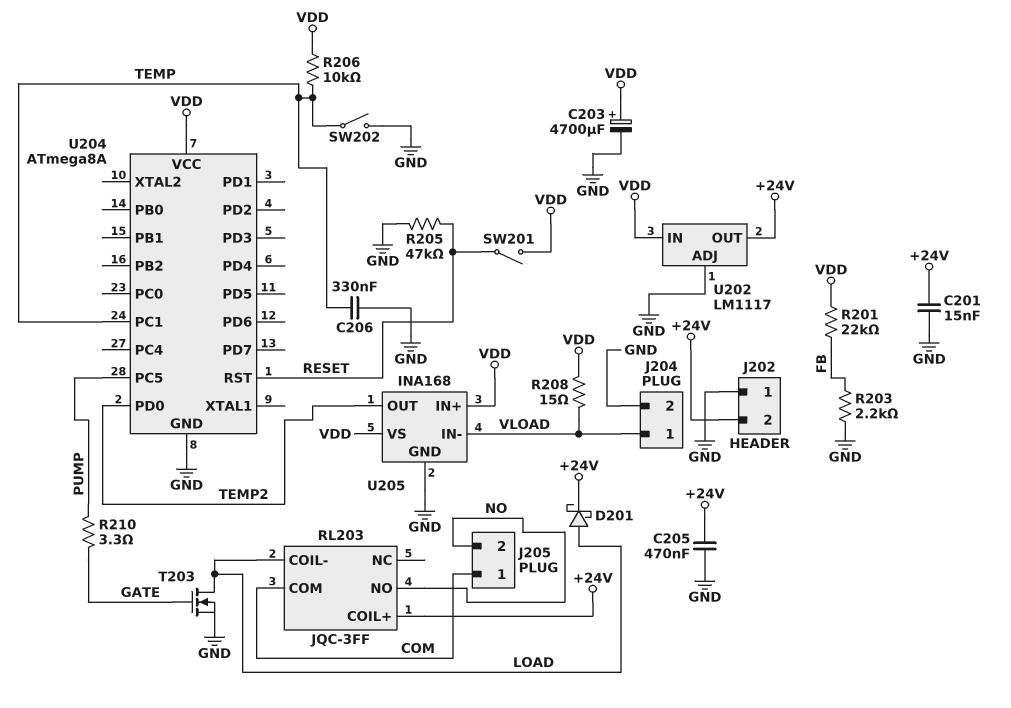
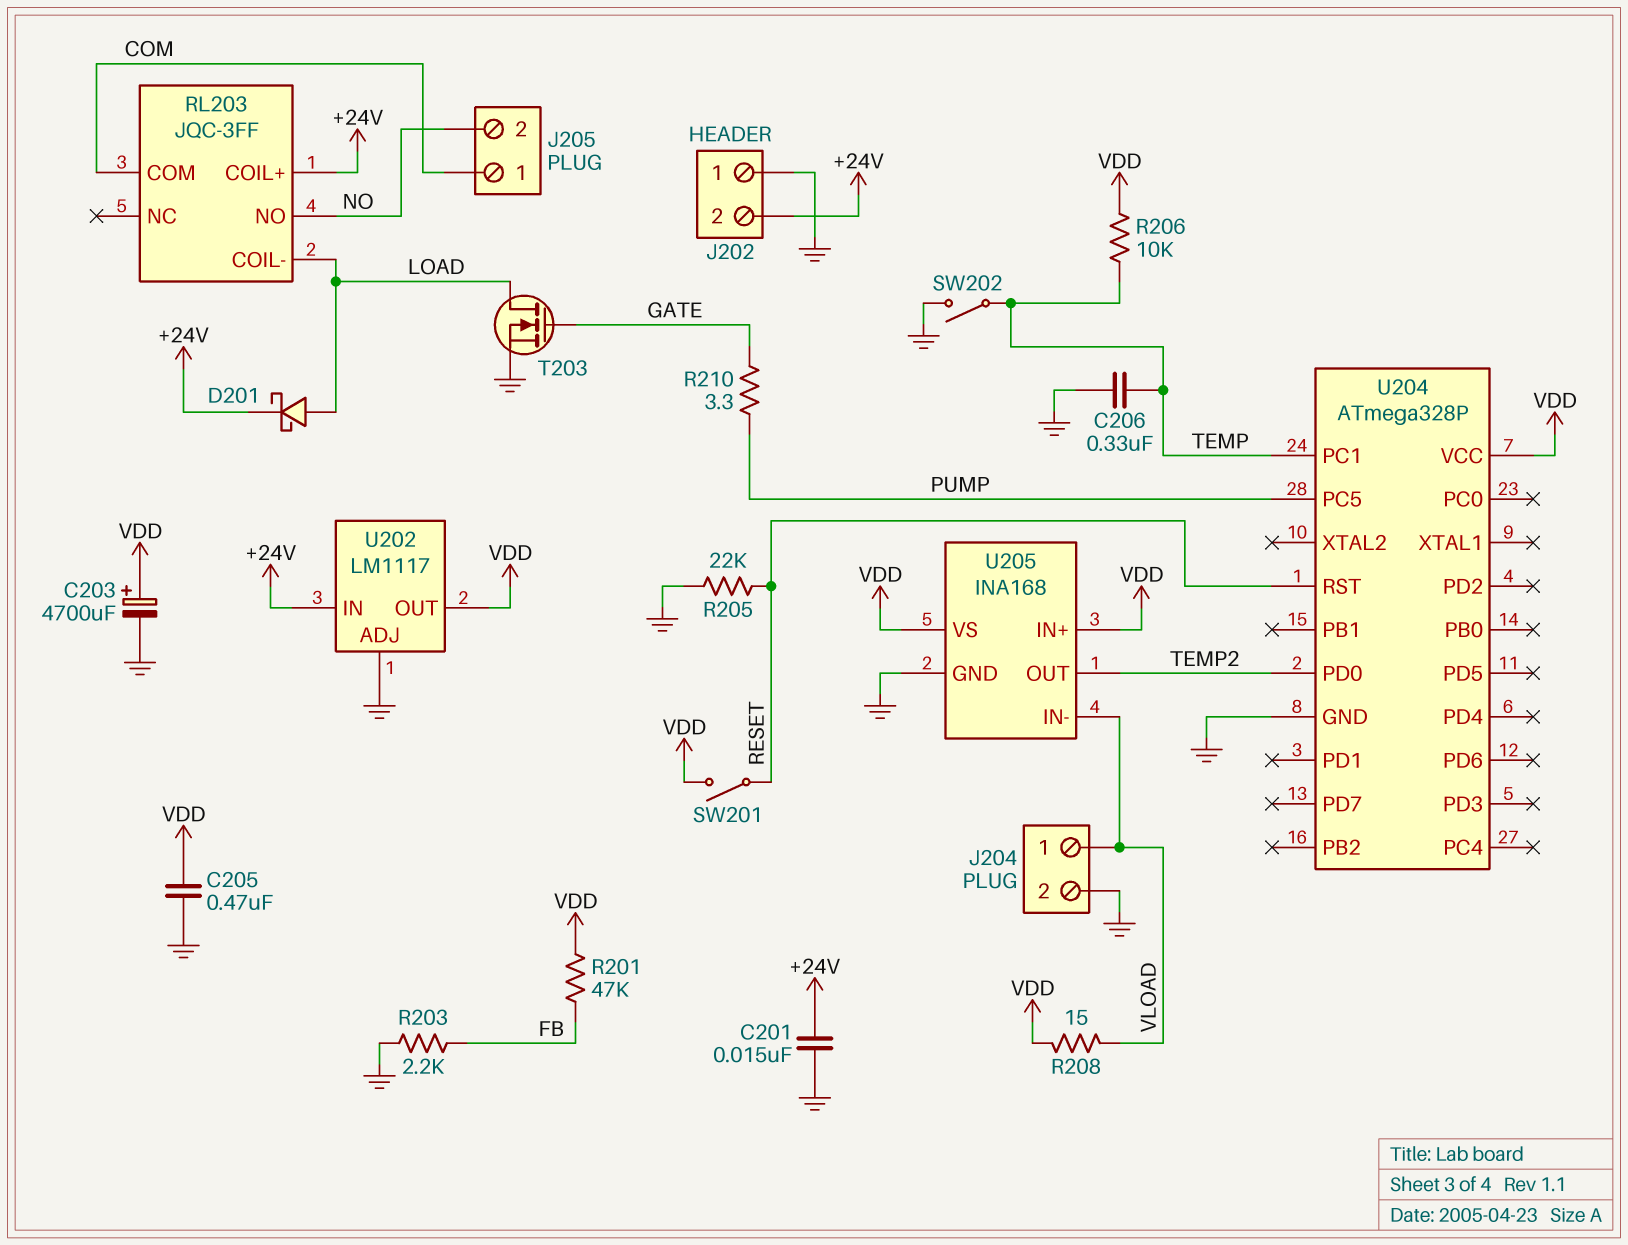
C205: 470nF (+24V, GND) -> 470nF (GND, VDD)
R201: 22k (FB, VDD) -> 47k (FB, VDD)
R205: 47k (GND, RESET) -> 22k (GND, RESET)
U202 pin IN: VDD -> +24V
U202 pin OUT: +24V -> VDD
U204: ATmega8A -> ATmega328P

